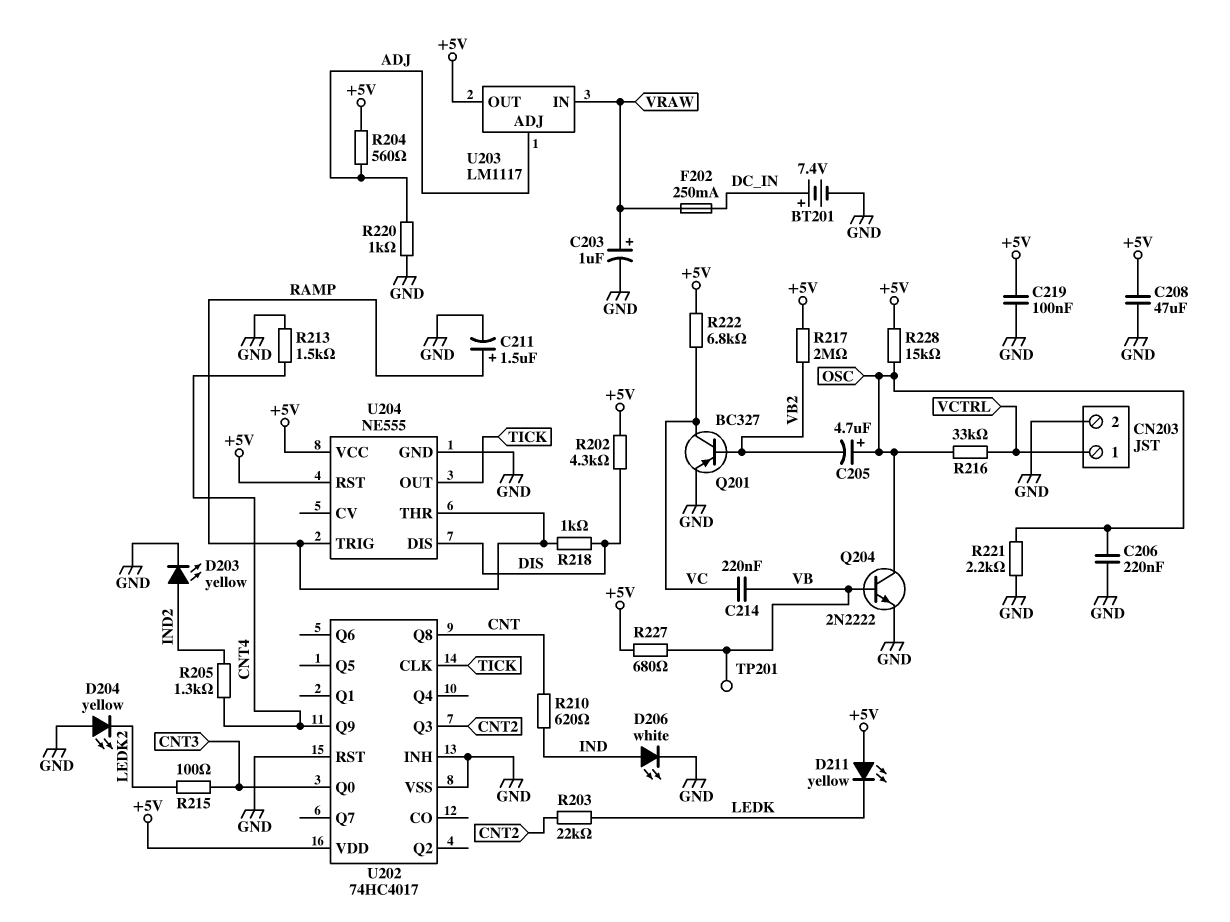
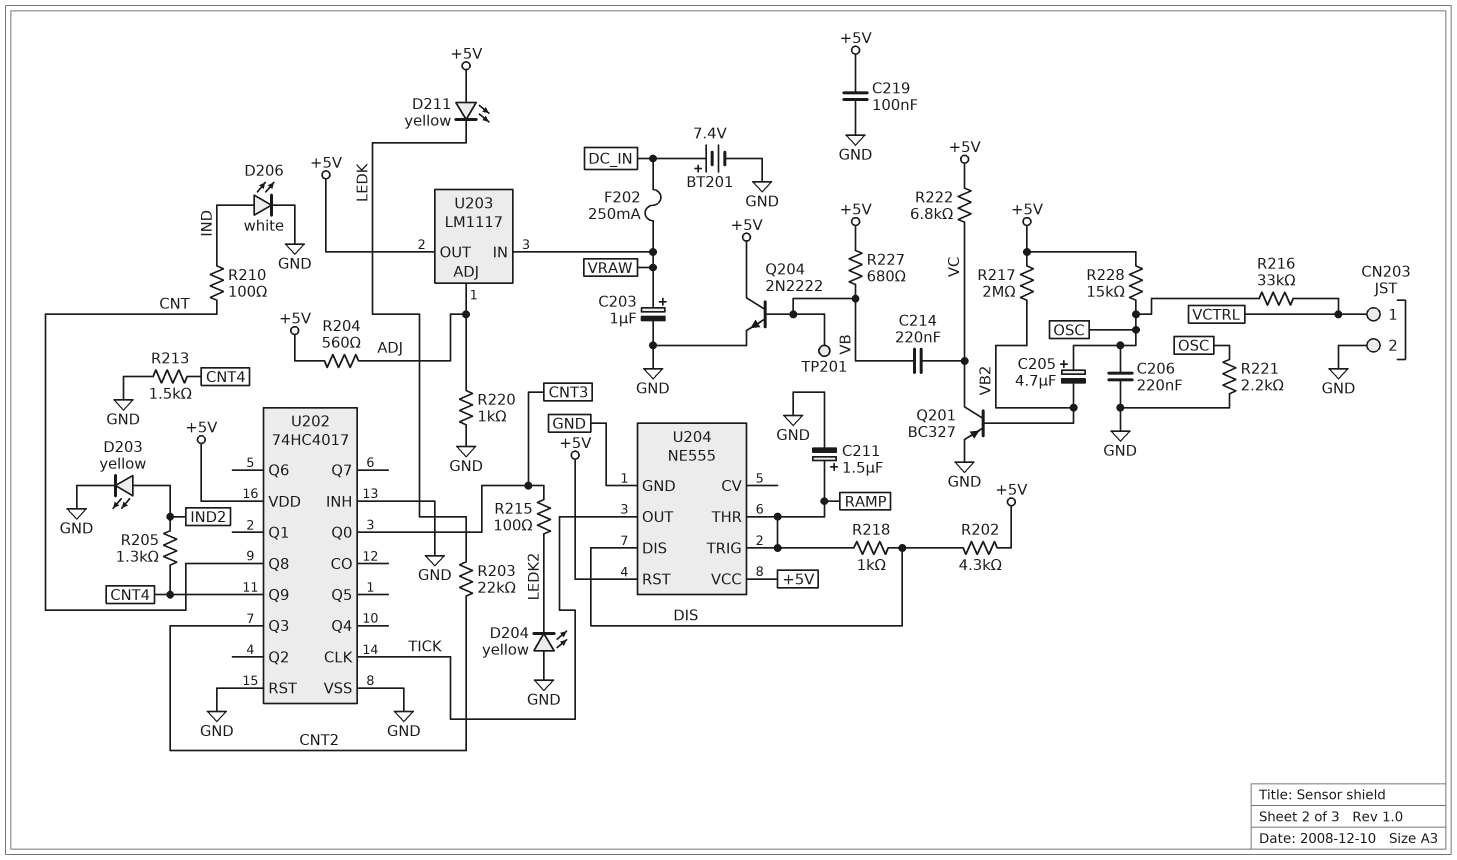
C208: 47uF (+5V, GND) -> none
Q204: NPN 2N2222 (B VB, C OSC, E GND) -> NPN 2N2222 (B VB, C +5V, E GND)
R210: 620 (CNT, IND) -> 100 (CNT, IND)

